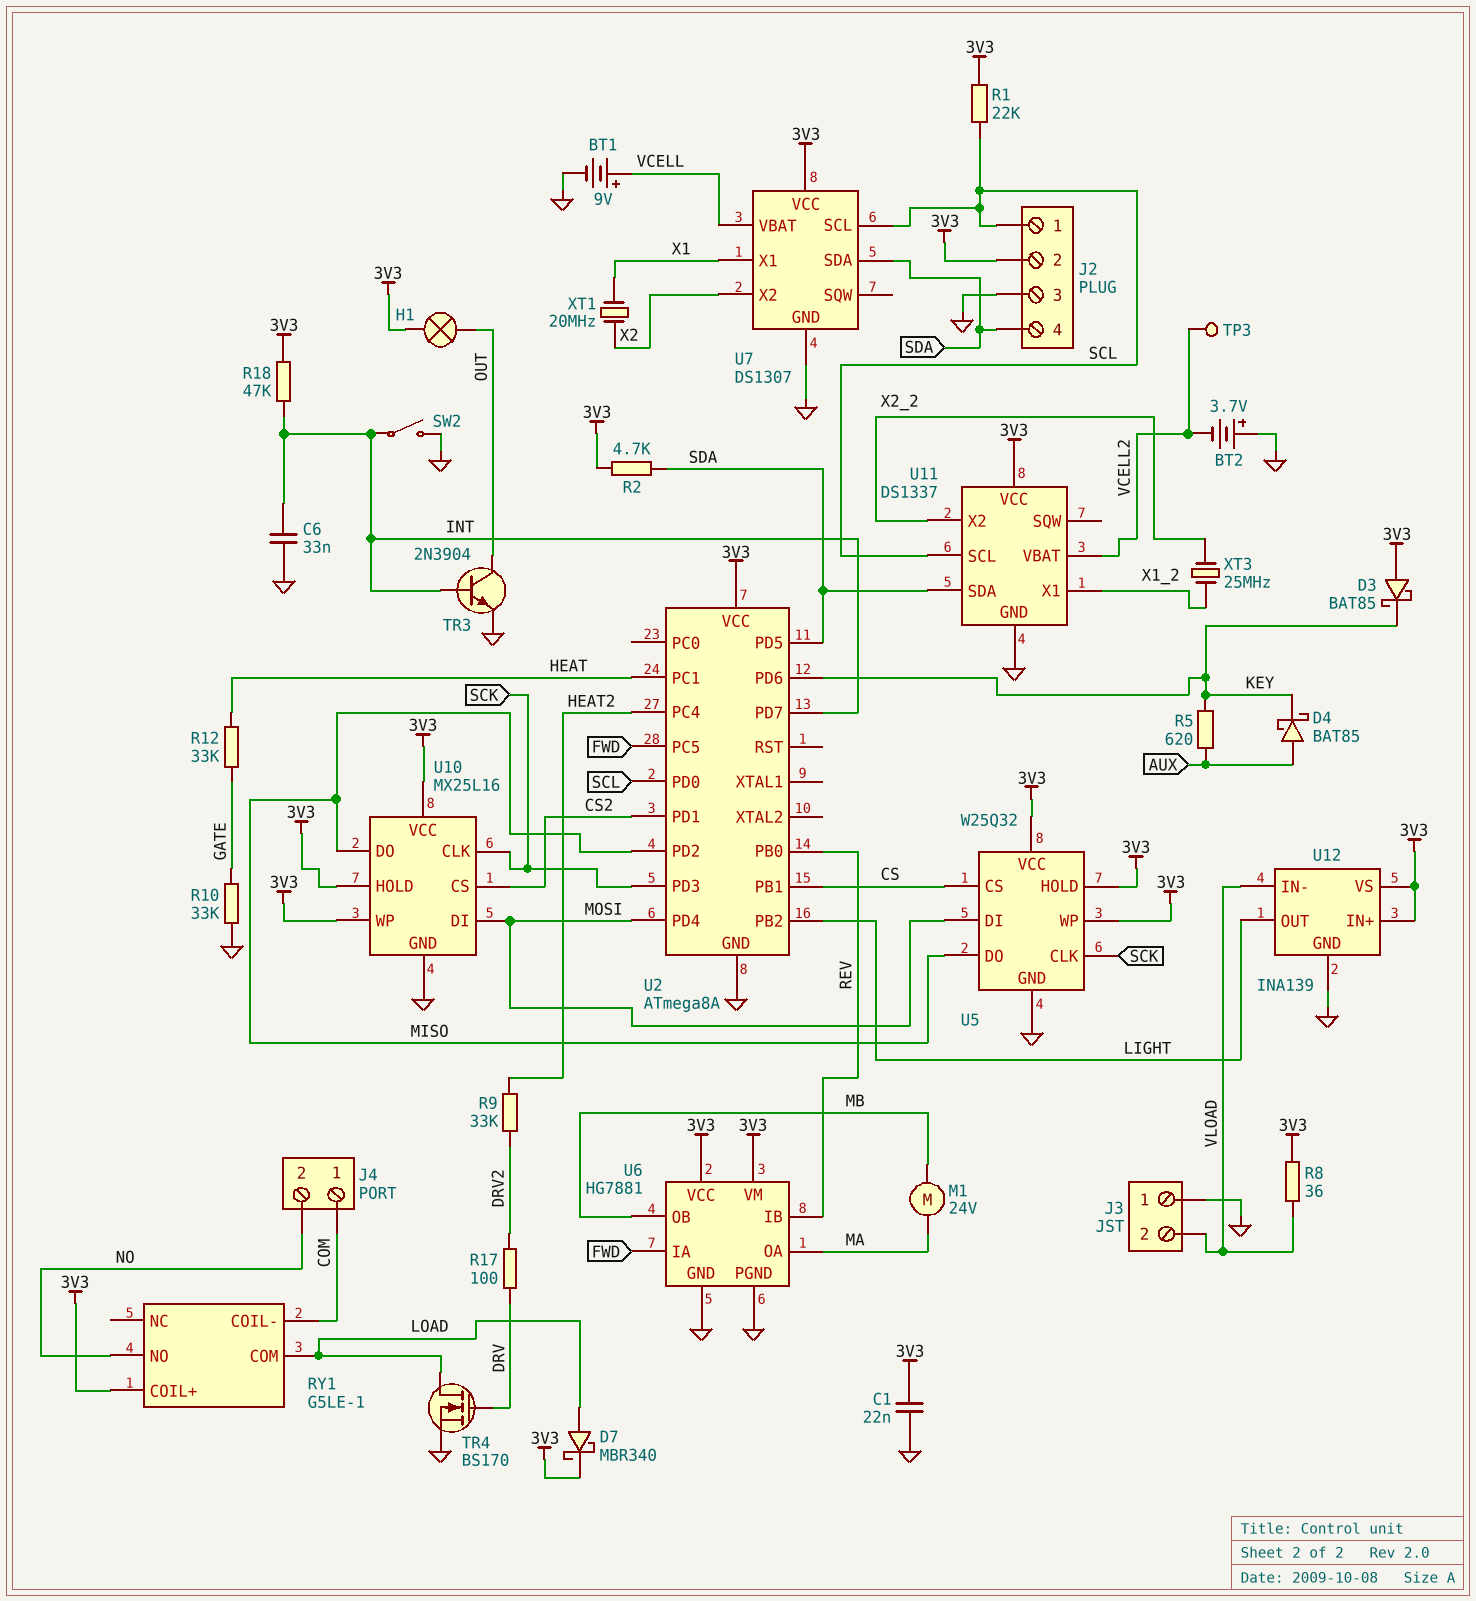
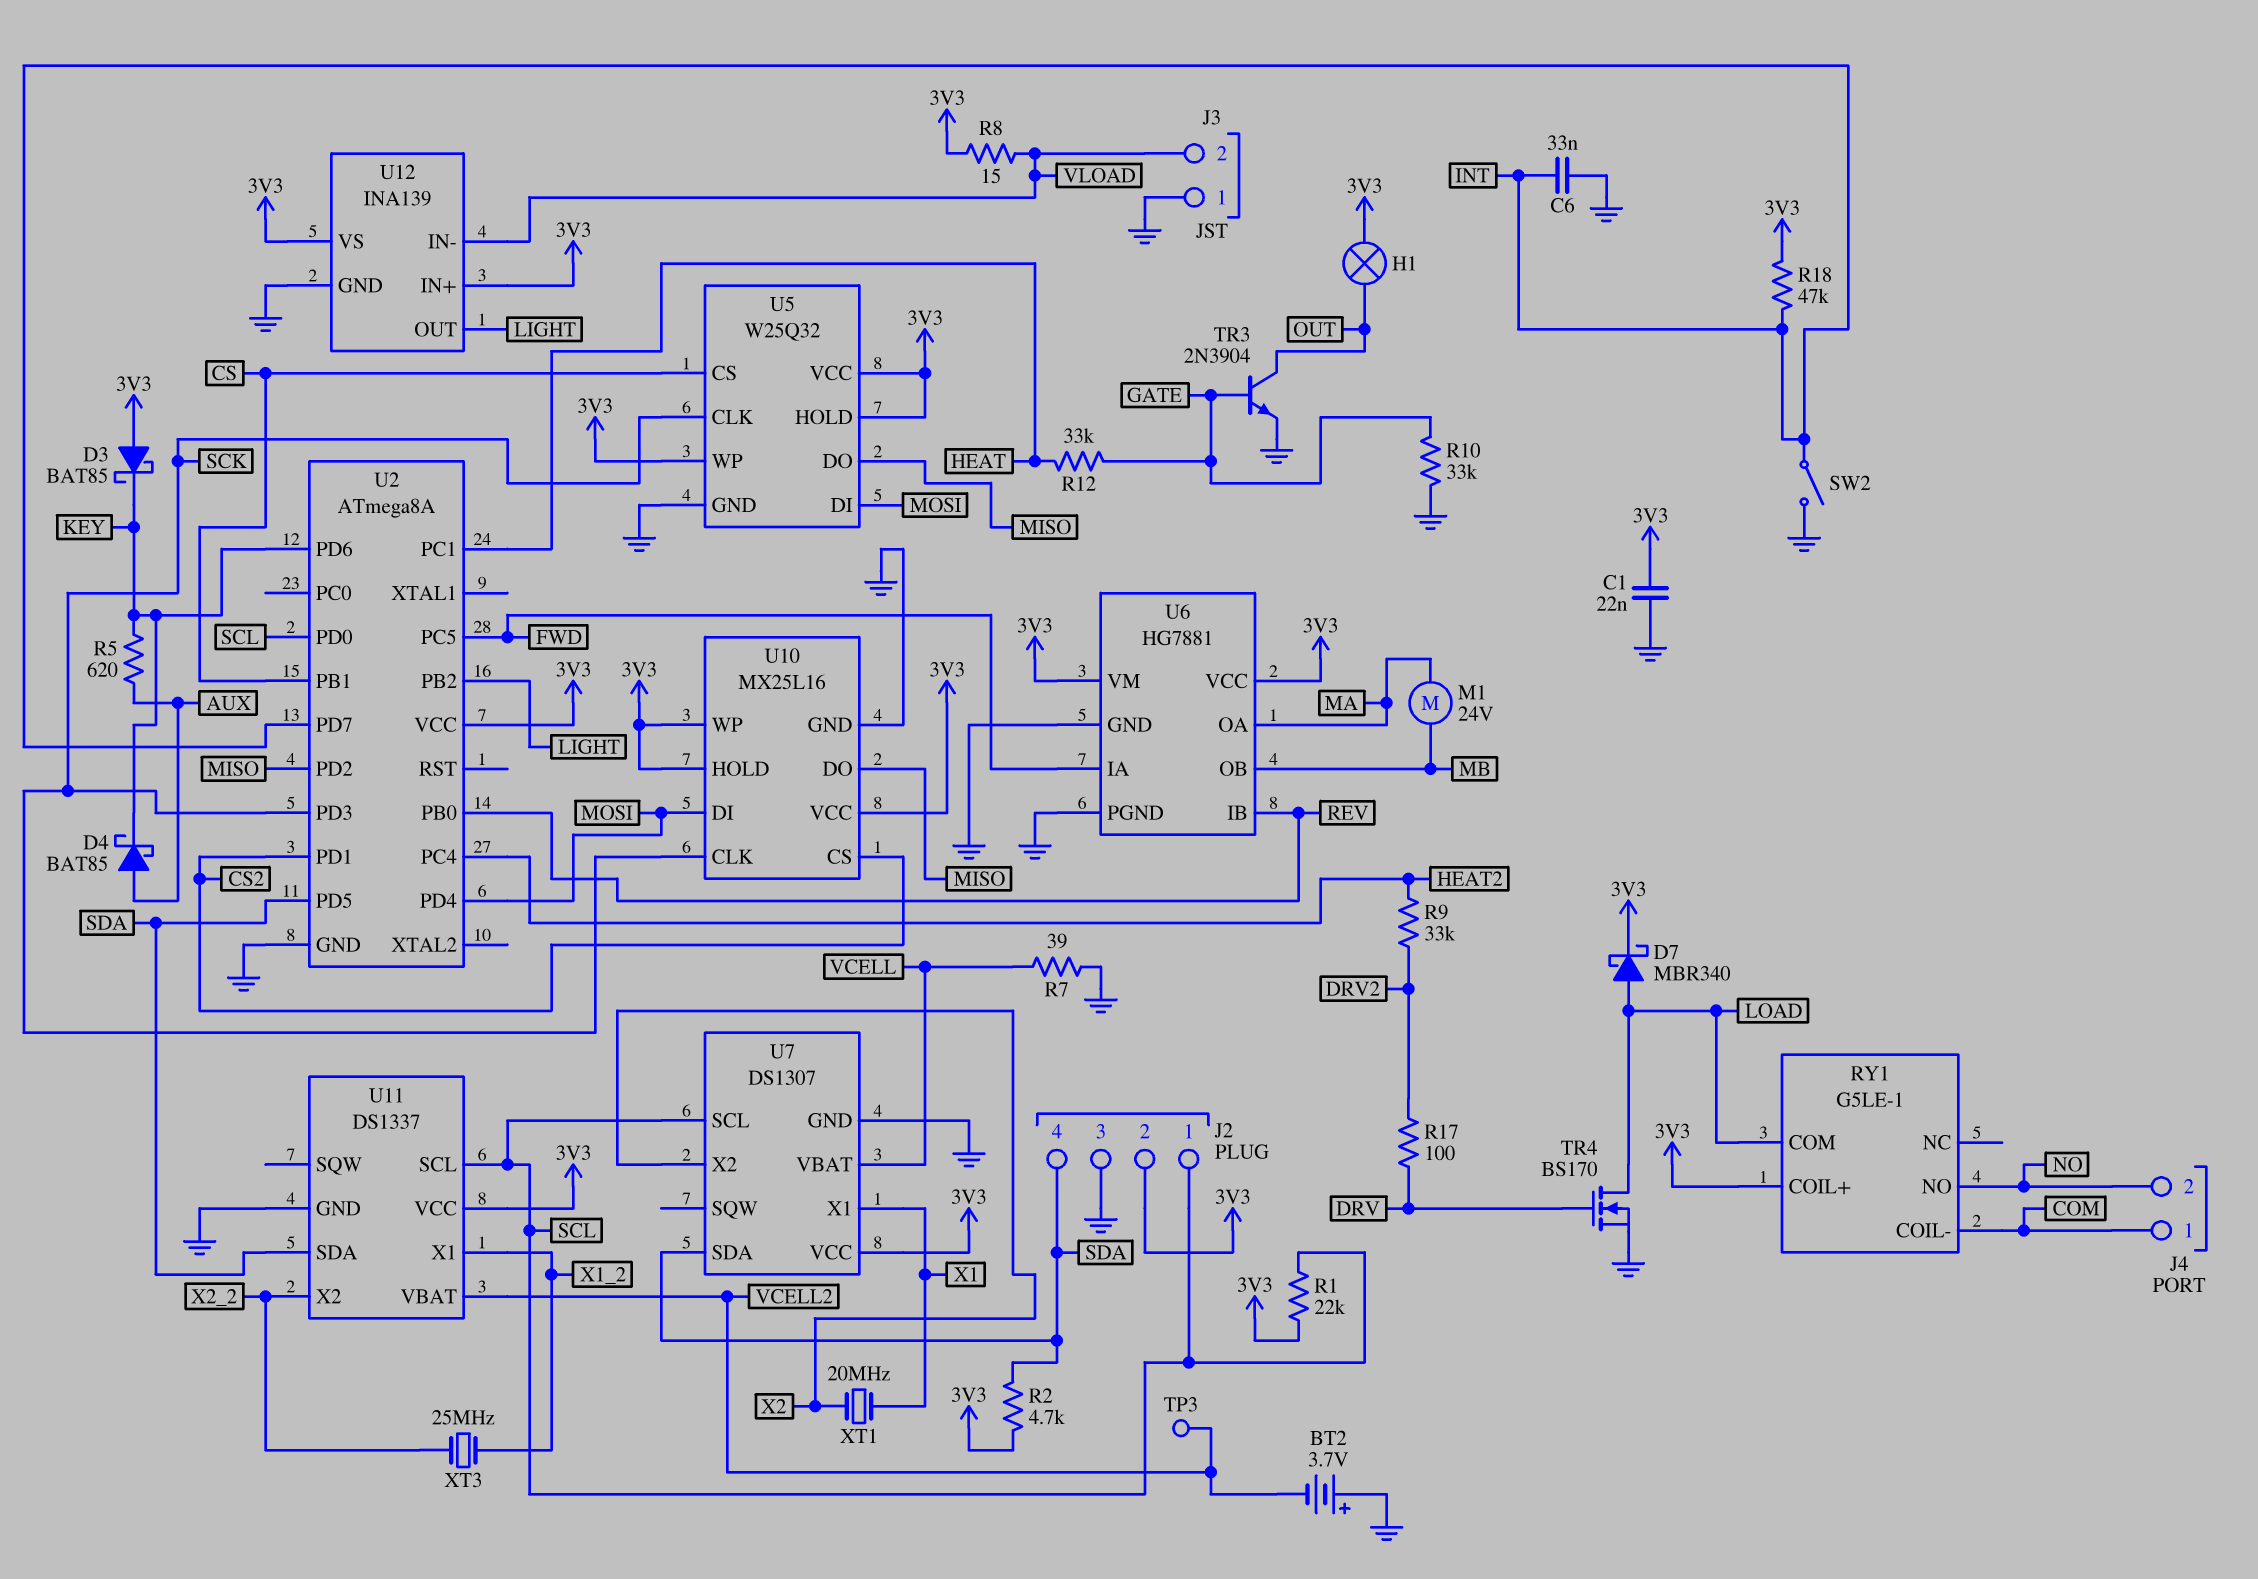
BT1: 9V (plus VCELL, minus GND) -> none
R7: none -> 39 (GND, VCELL)
R8: 36 (3V3, VLOAD) -> 15 (3V3, VLOAD)
TR3: NPN 2N3904 (B INT, C OUT, E GND) -> NPN 2N3904 (B GATE, C OUT, E GND)

